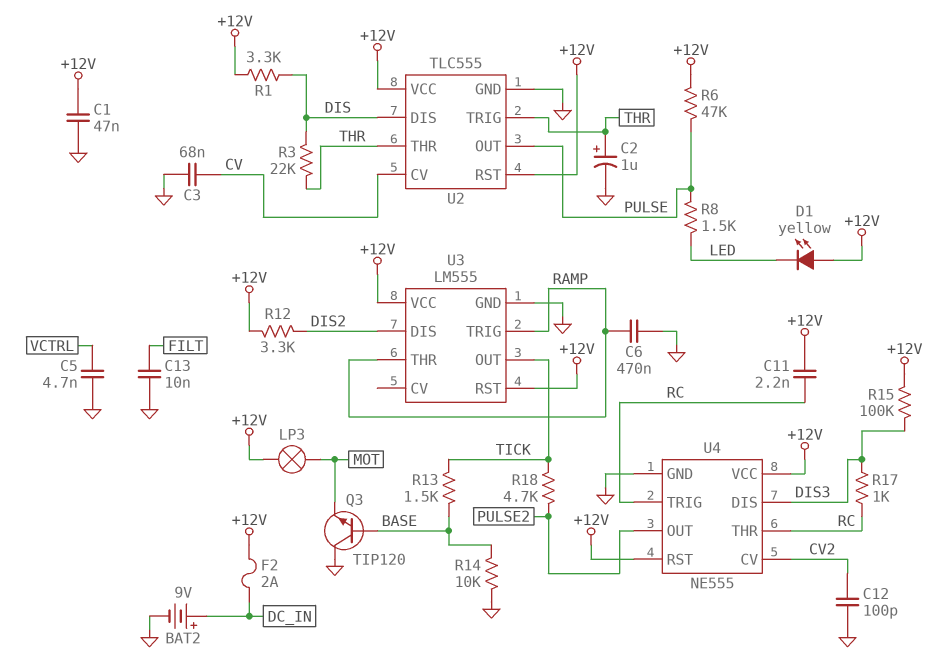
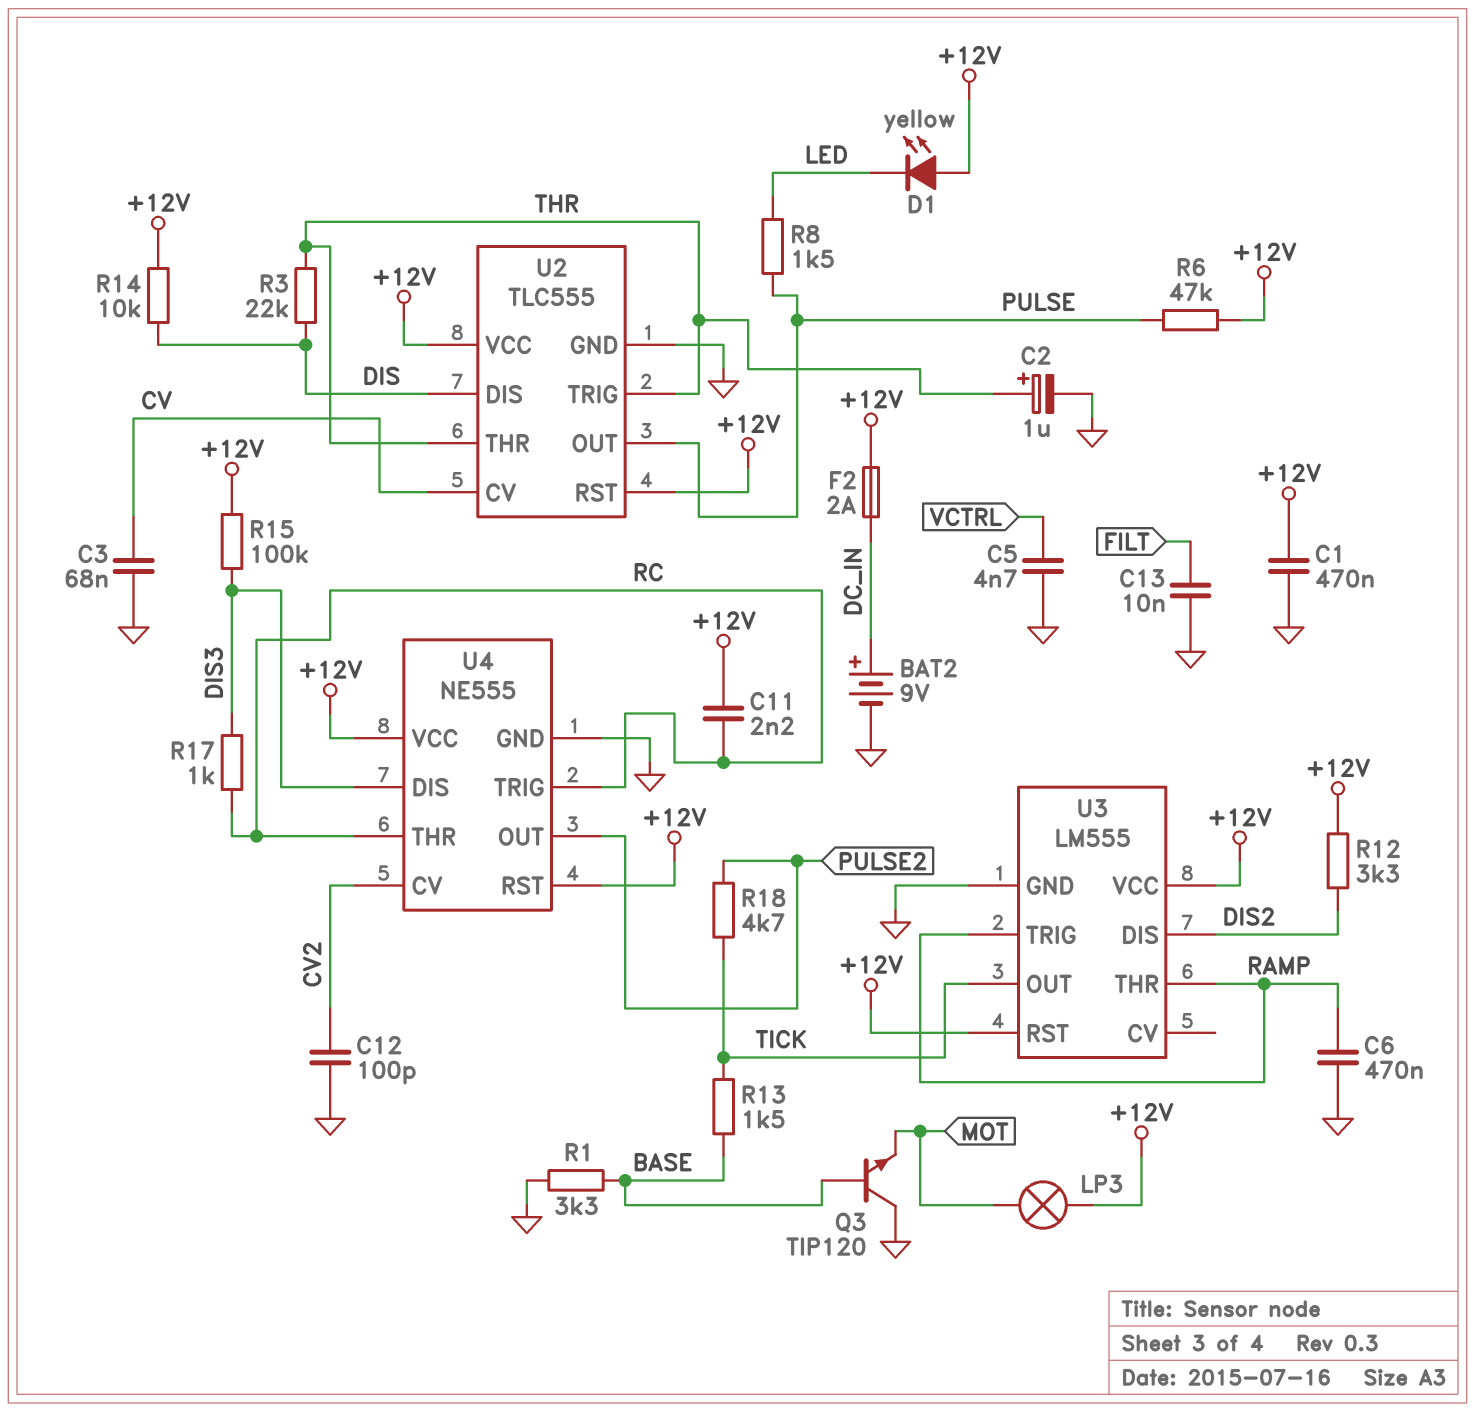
C1: 47nF (+12V, GND) -> 470nF (+12V, GND)
R1: 3.3k (+12V, DIS) -> 3.3k (BASE, GND)
R14: 10k (BASE, GND) -> 10k (+12V, DIS)

